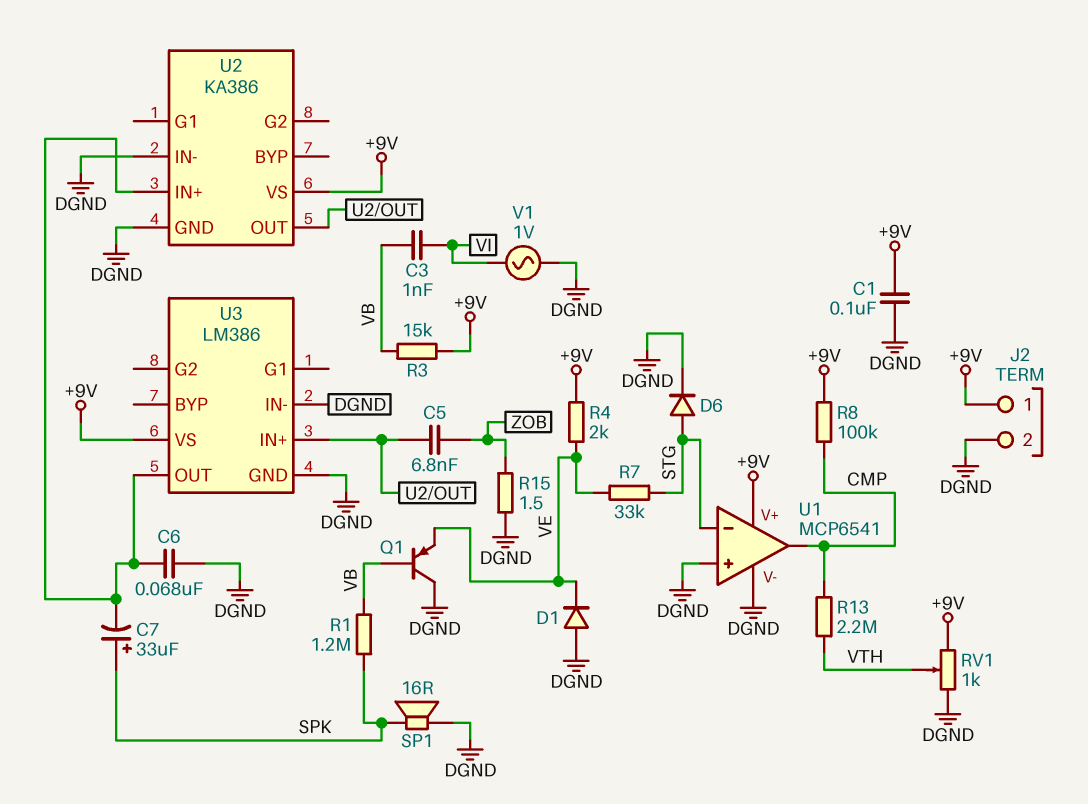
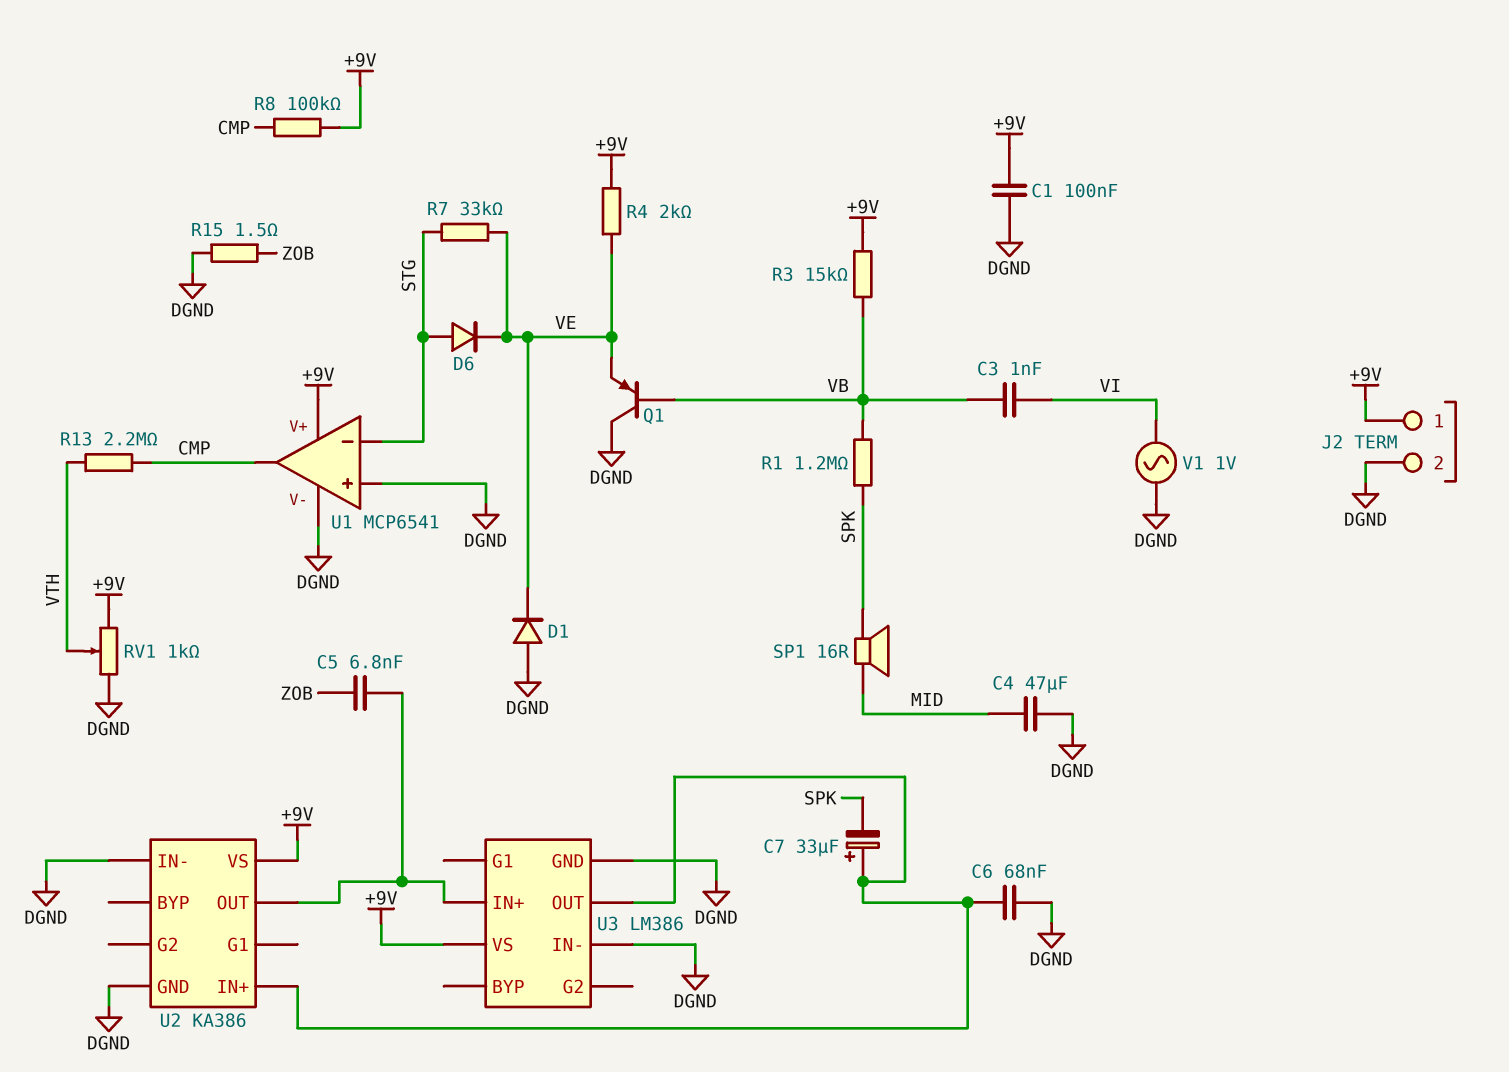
C4: none -> 47uF (DGND, MID)
C7: 33uF (plus SPK, minus U2/IN+) -> 33uF (plus U2/IN+, minus SPK)
D6: diode (A STG, K DGND) -> diode (A STG, K VE)
SP1: speaker 16R (DGND, SPK) -> speaker 16R (MID, SPK)

